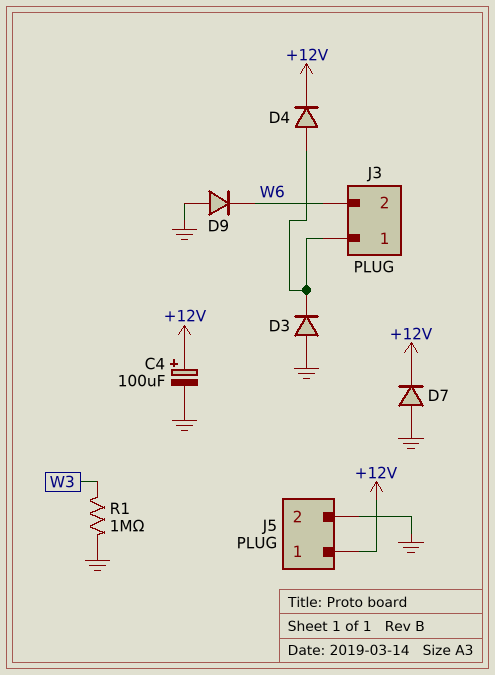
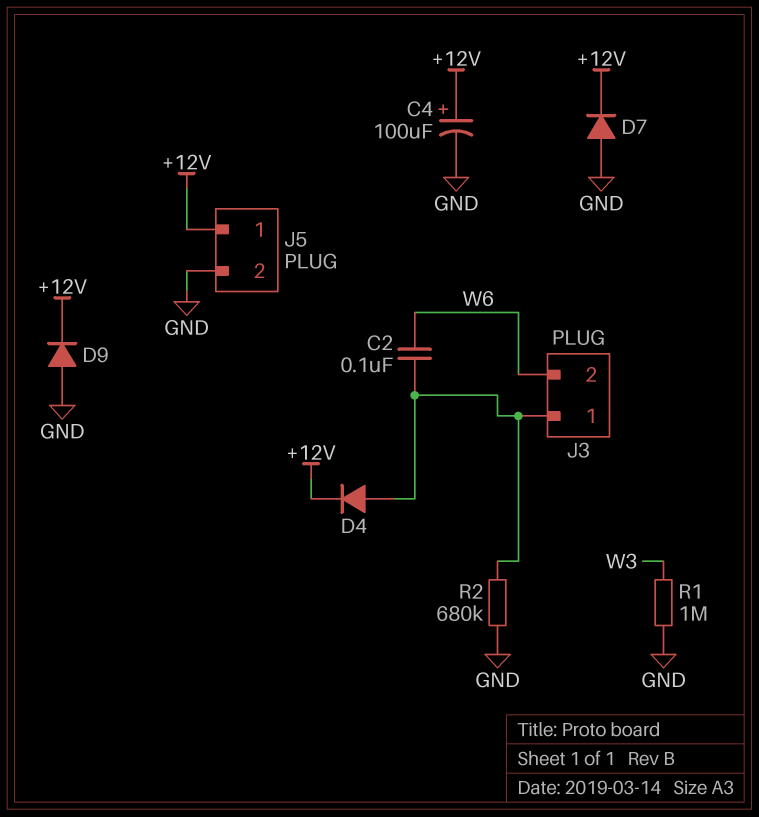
C2: none -> 100nF (J3/1, W6)
D3: diode (A GND, K J3/1) -> none
D9: diode (A GND, K W6) -> diode (A GND, K +12V)
R2: none -> 680k (GND, J3/1)

